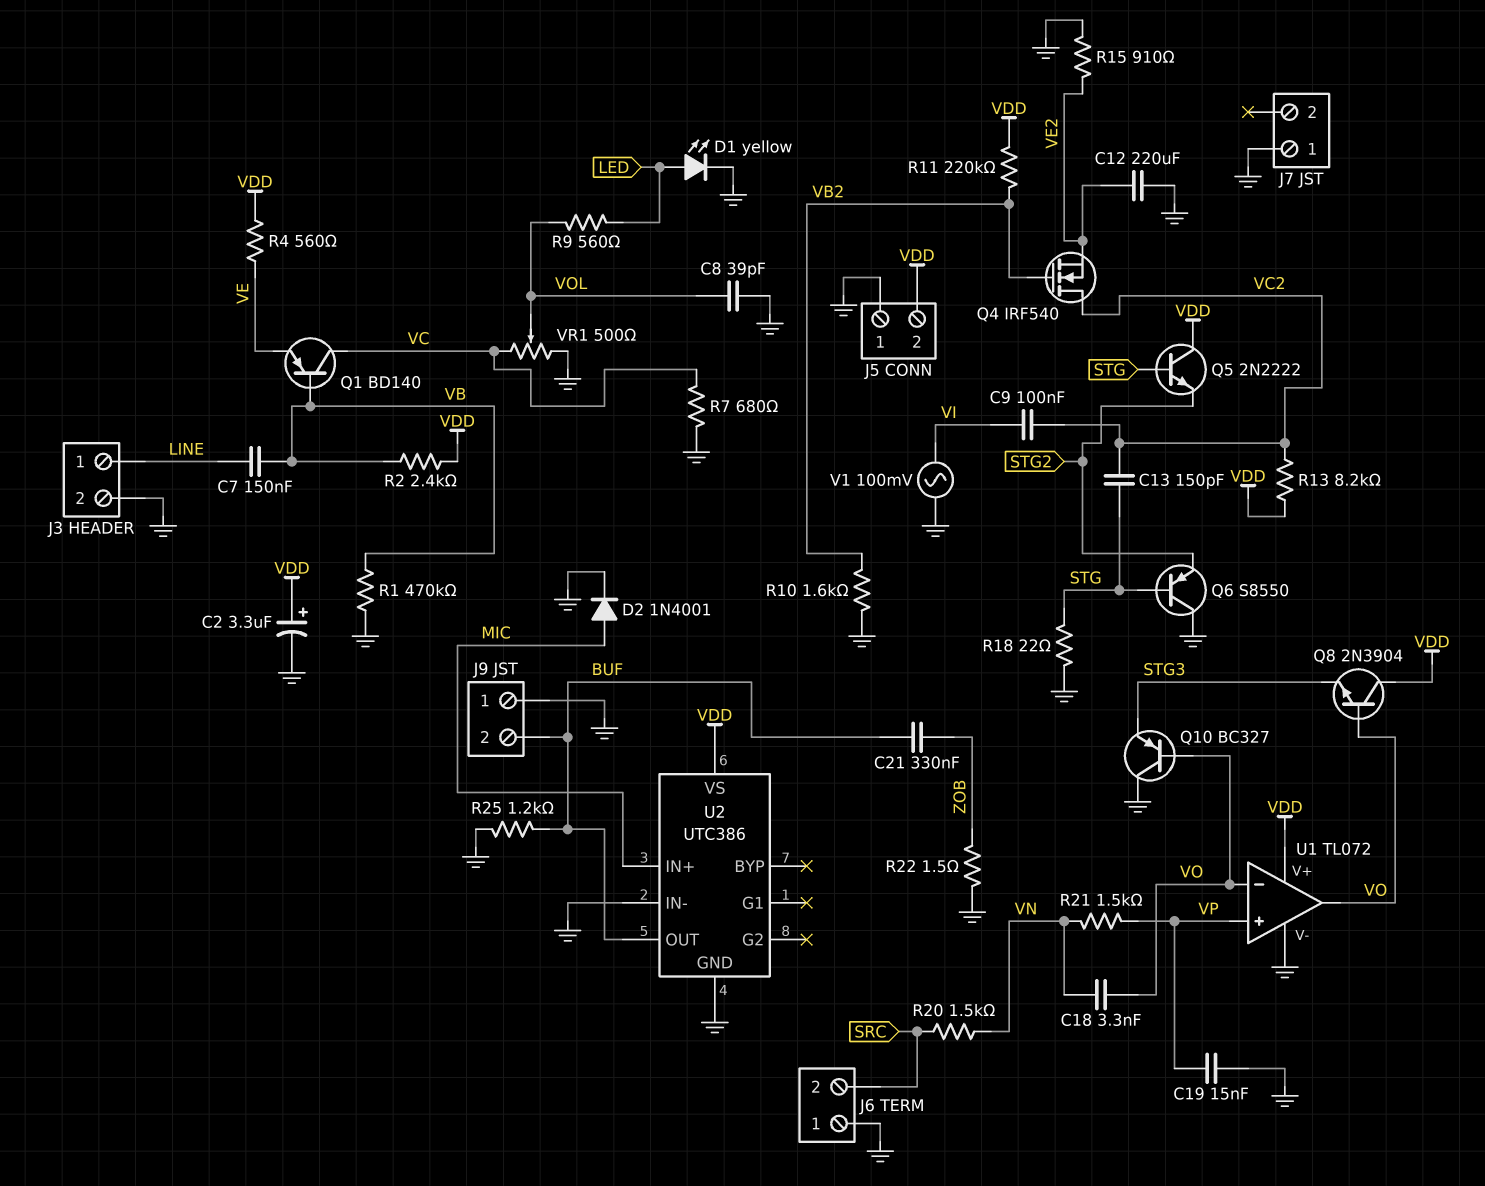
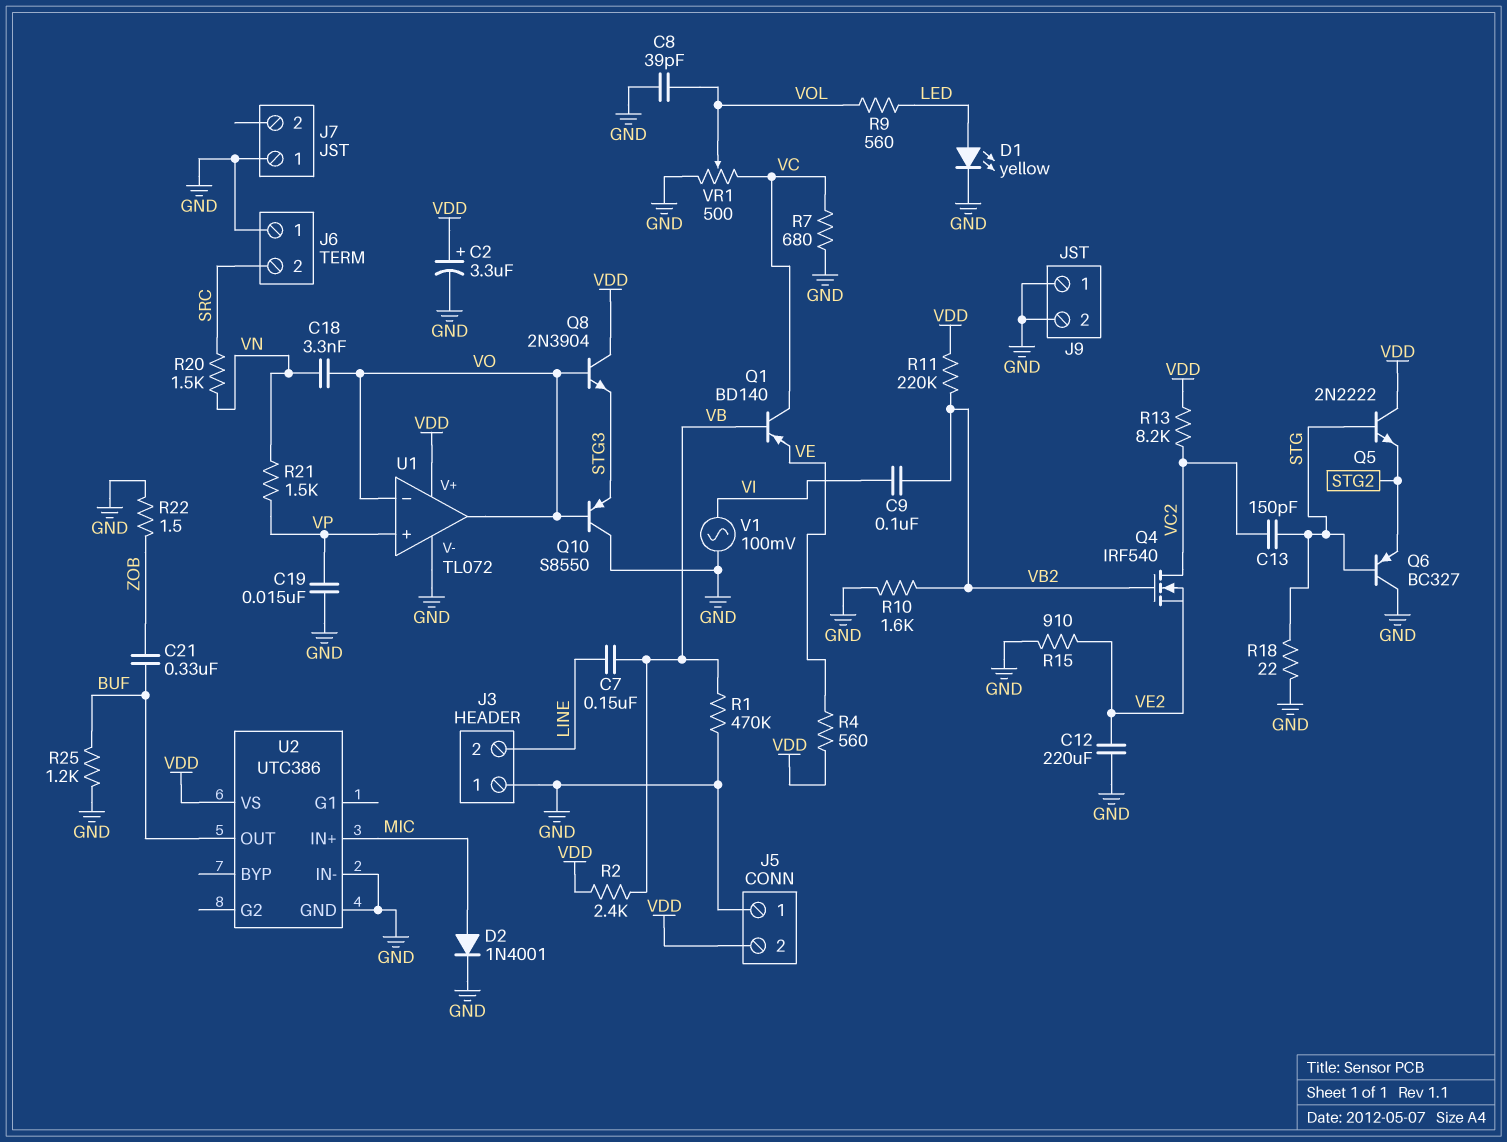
C9: 100nF (VC2, VI) -> 100nF (VB2, VI)
J3 pin 1: LINE -> GND
J3 pin 2: GND -> LINE
J9 pin 2: BUF -> GND
Q6: PNP S8550 (B STG, C GND, E STG2) -> PNP BC327 (B STG, C GND, E STG2)
Q10: PNP BC327 (B VO, C GND, E STG3) -> PNP S8550 (B VO, C GND, E STG3)

